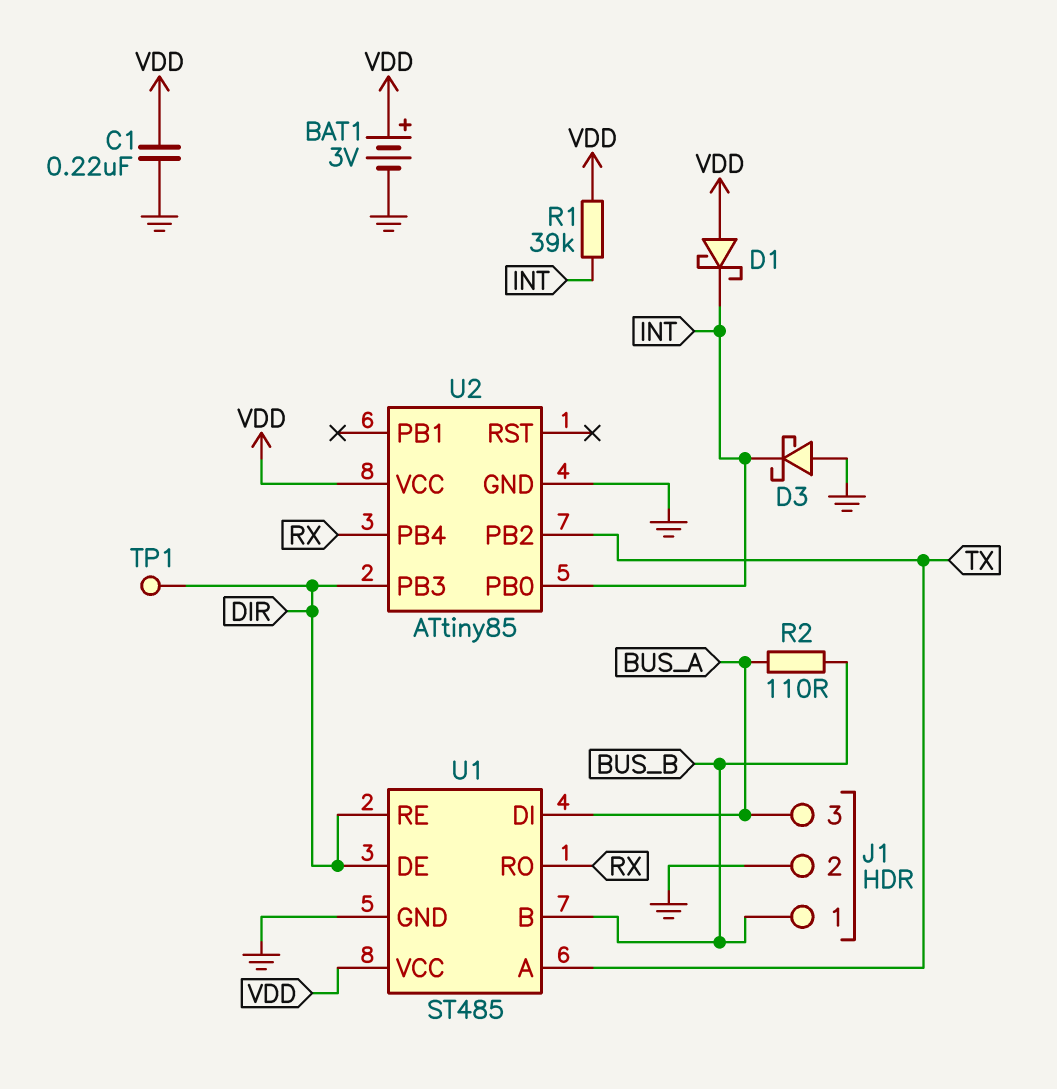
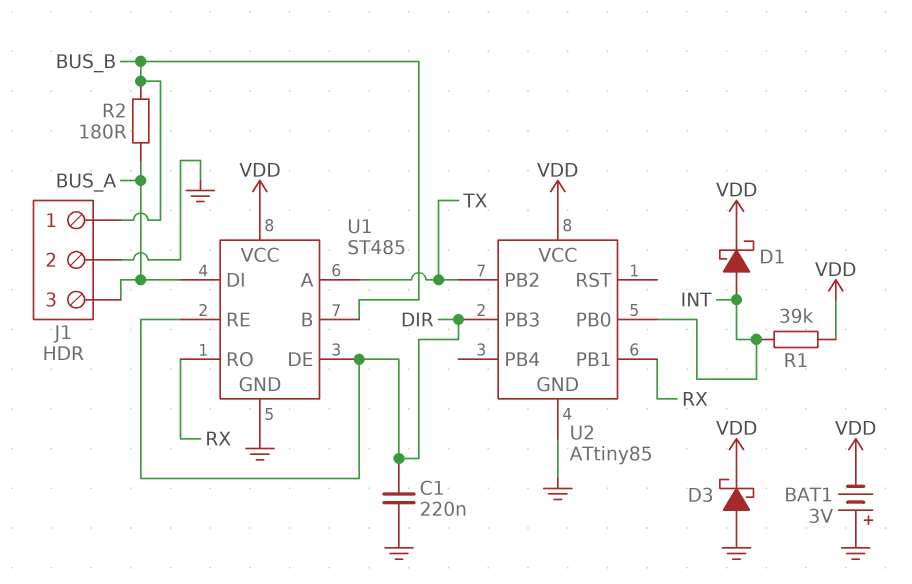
BAT1: 3V (plus VDD, minus GND) -> 3V (plus GND, minus VDD)
C1: 220nF (GND, VDD) -> 220nF (DIR, GND)
D1: schottky (A VDD, K INT) -> schottky (A INT, K VDD)
D3: schottky (A GND, K INT) -> schottky (A GND, K VDD)
R2: 110 (BUS_A, BUS_B) -> 180 (BUS_A, BUS_B)
TP1: test point (DIR) -> none
U2 pin PB1: none -> RX
U2 pin PB4: RX -> none

